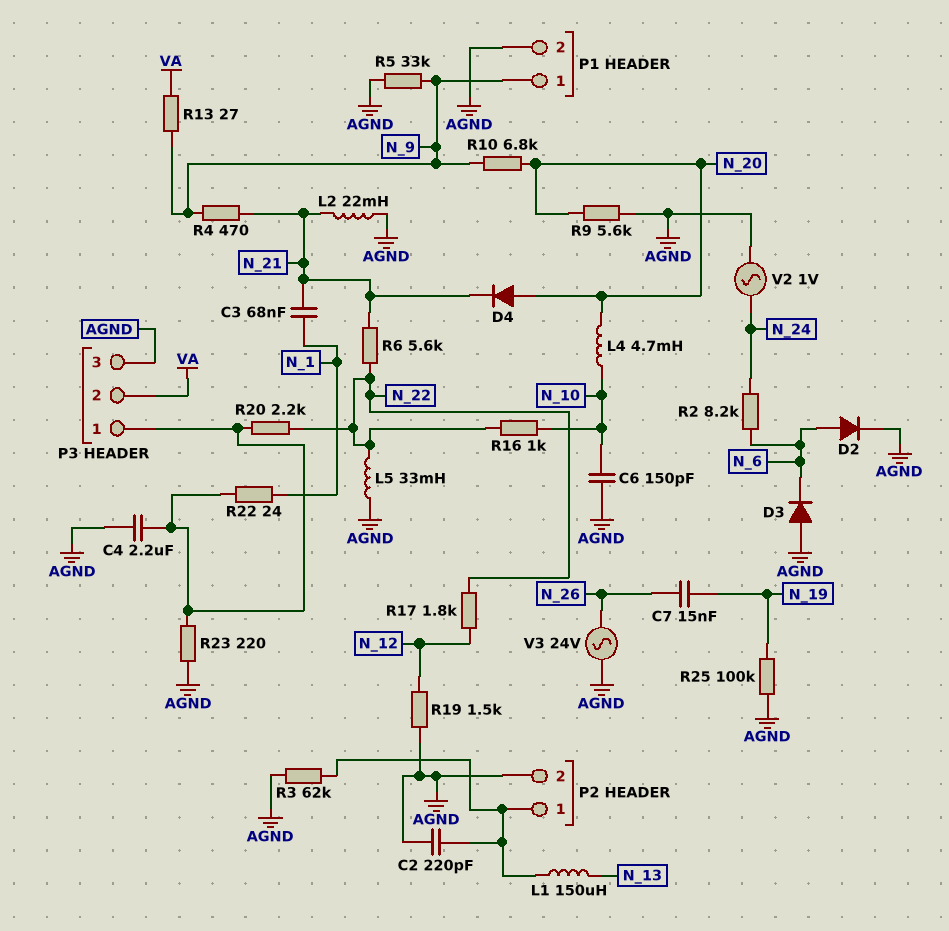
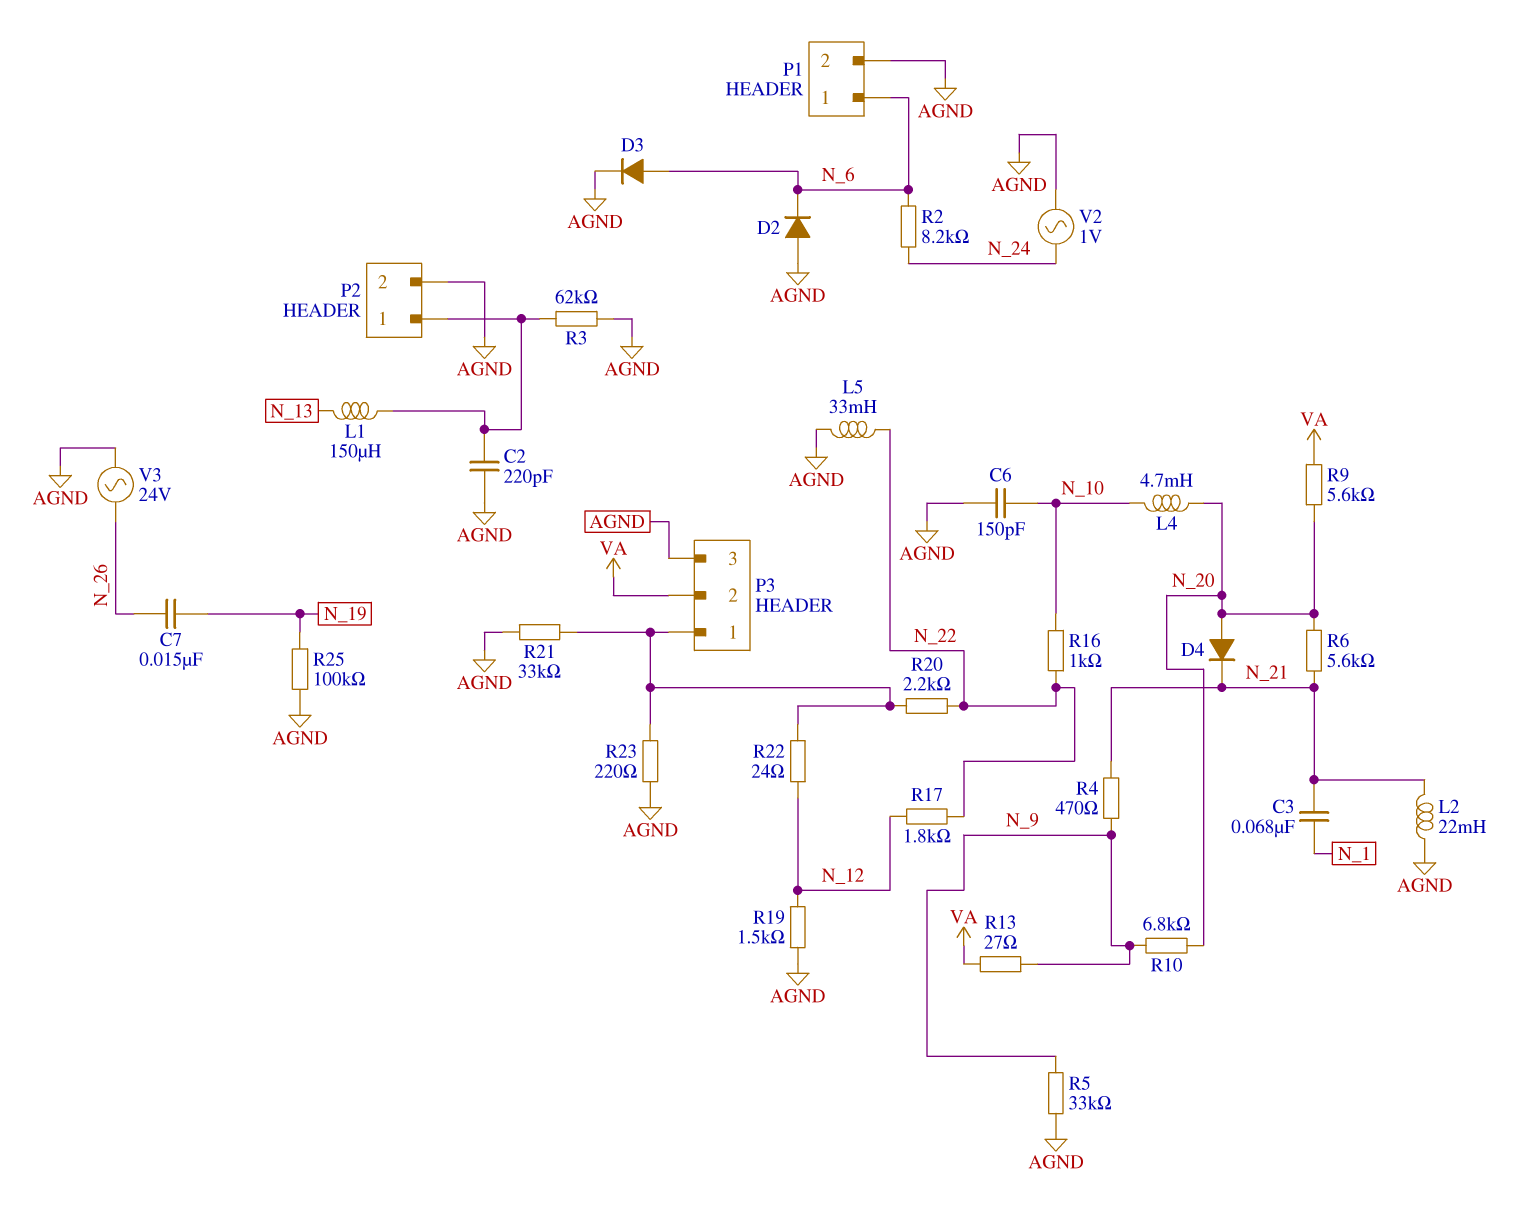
C4: 2.2uF (AGND, P3/1) -> none
D2: diode (A N_6, K AGND) -> diode (A AGND, K N_6)
D3: diode (A AGND, K N_6) -> diode (A N_6, K AGND)
P1 pin 1: N_9 -> N_6
R6: 5.6k (N_21, N_22) -> 5.6k (N_20, N_21)
R9: 5.6k (AGND, N_20) -> 5.6k (N_20, VA)
R21: none -> 33k (AGND, P3/1)
R22: 24 (N_1, P3/1) -> 24 (N_12, P3/1)

